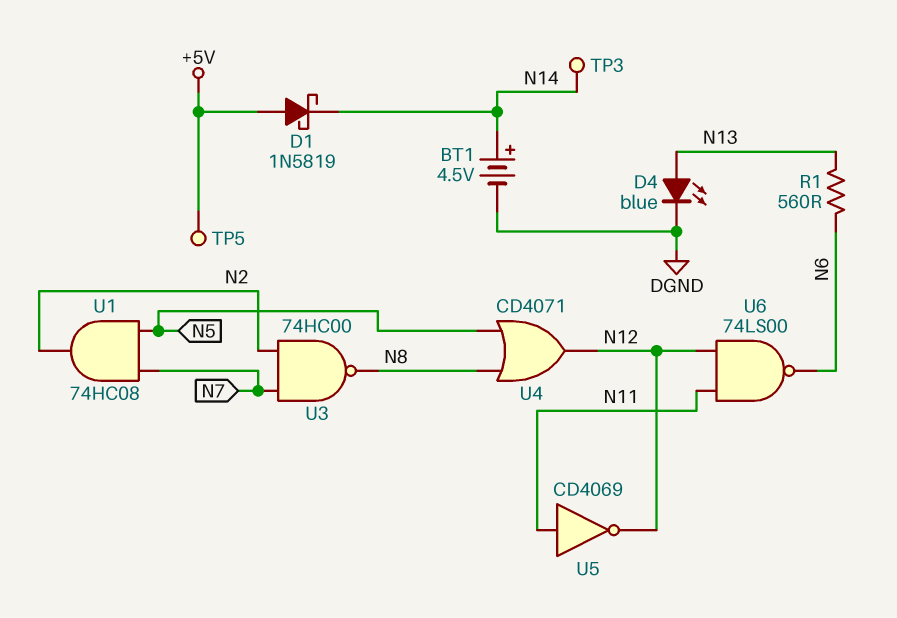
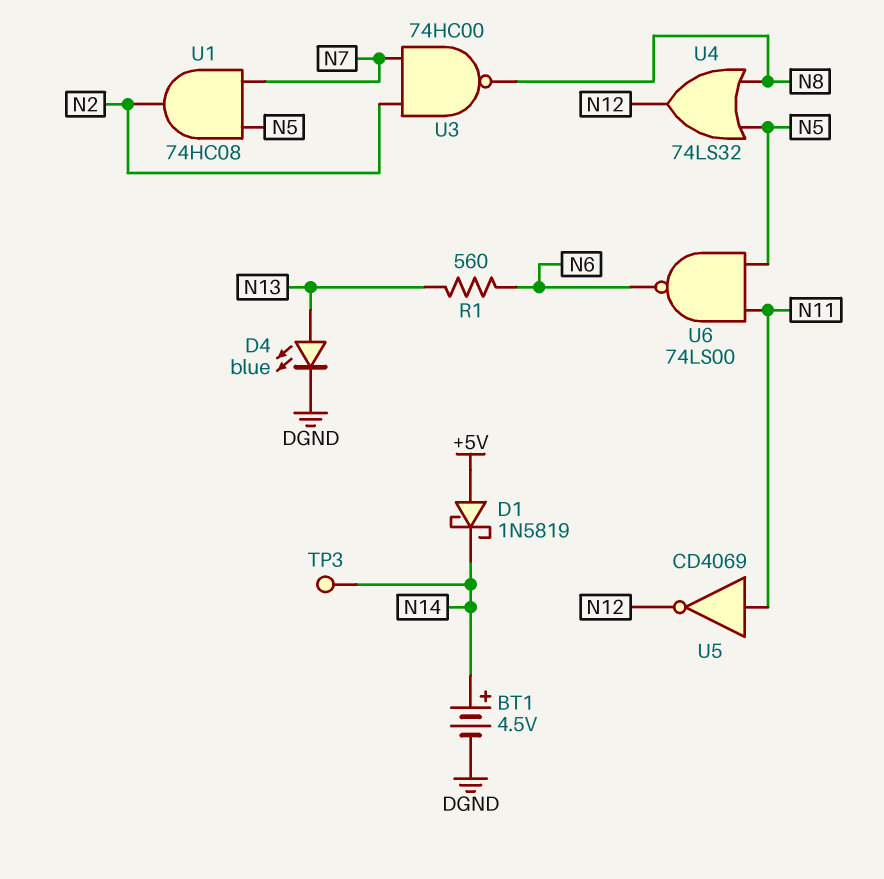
TP5: test point (+5V) -> none
U4: OR CD4071 (in N5, in N8, out N12) -> OR 74LS32 (in N5, in N8, out N12)
U6: NAND 74LS00 (in N11, in N12, out N6) -> NAND 74LS00 (in N5, in N11, out N6)

